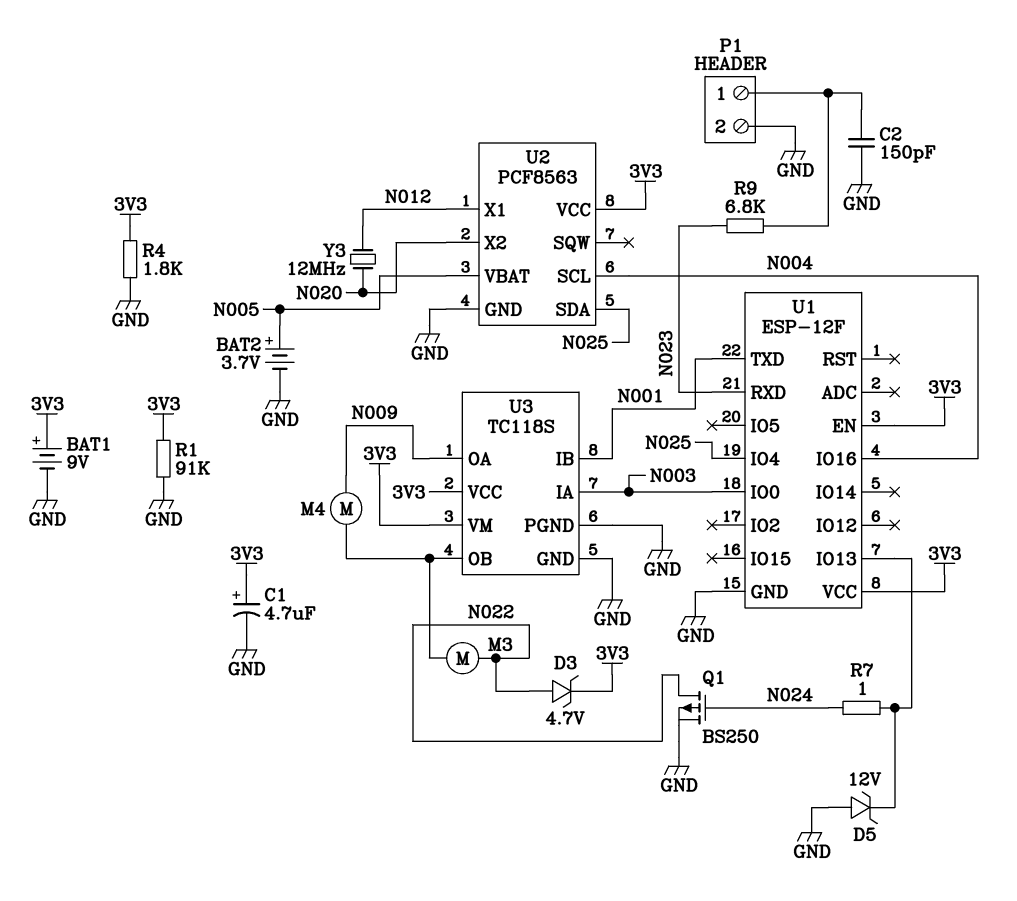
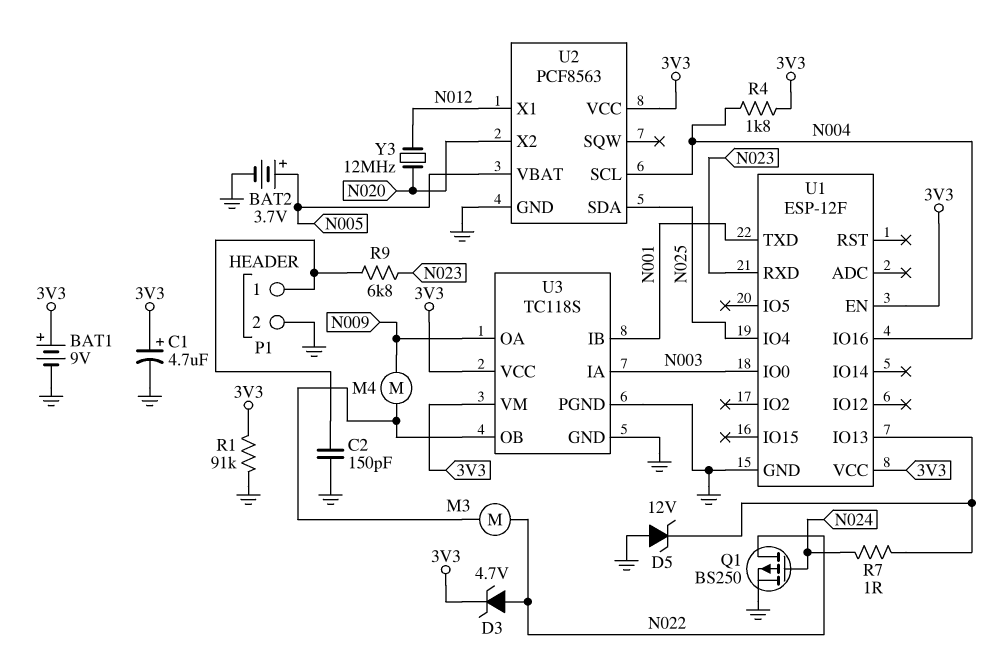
R4: 1.8k (3V3, GND) -> 1.8k (3V3, N004)

